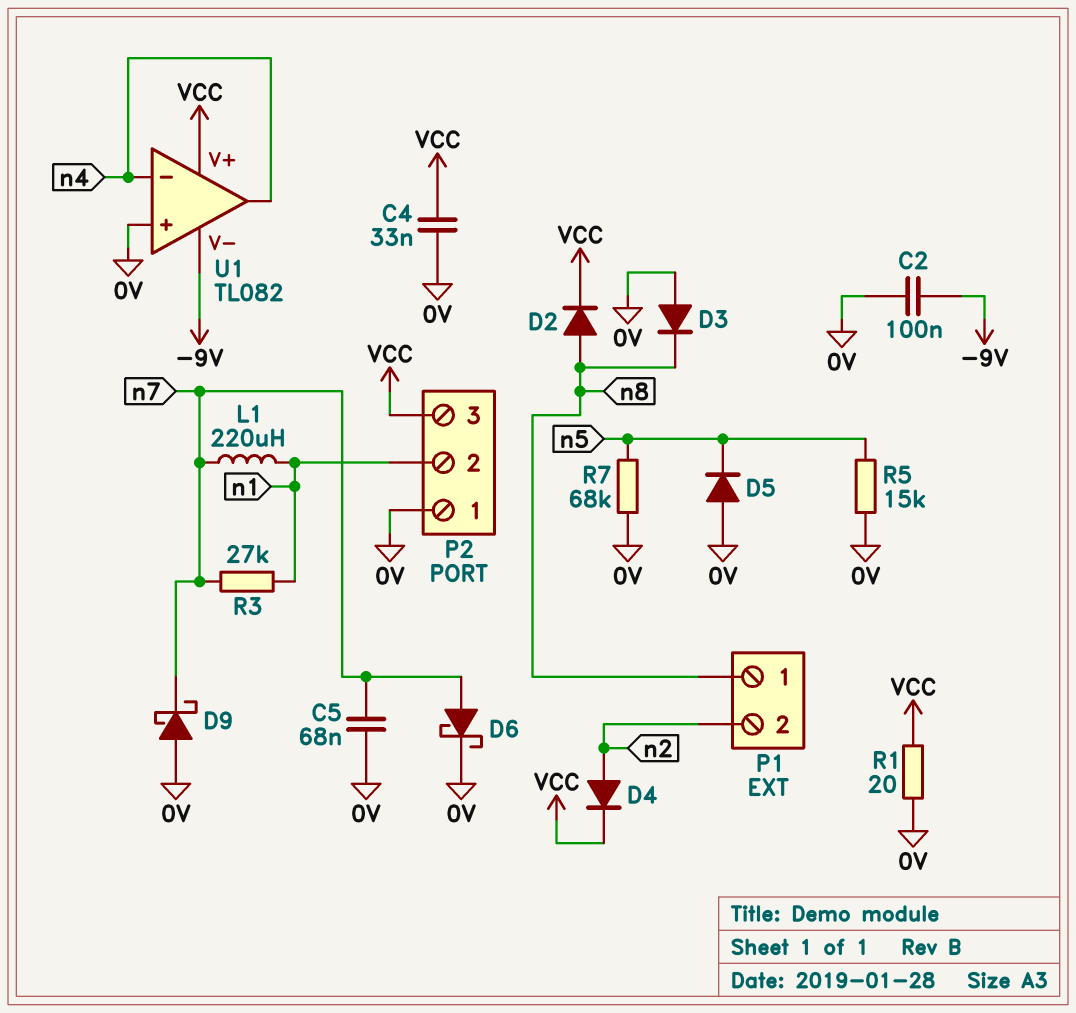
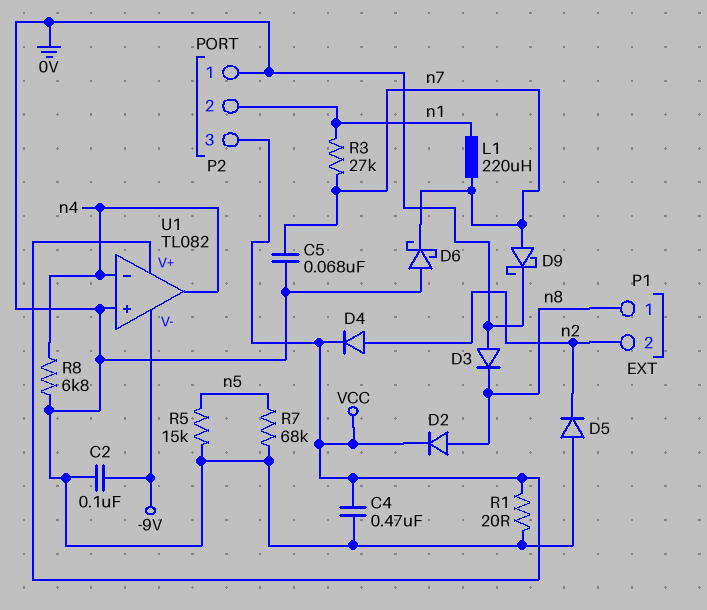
C4: 33nF (0V, VCC) -> 470nF (0V, VCC)
D5: diode (A 0V, K n5) -> diode (A 0V, K n2)
D6: schottky (A n7, K 0V) -> schottky (A 0V, K n7)
D9: schottky (A 0V, K n7) -> schottky (A n7, K 0V)
R8: none -> 6.8k (0V, n4)

